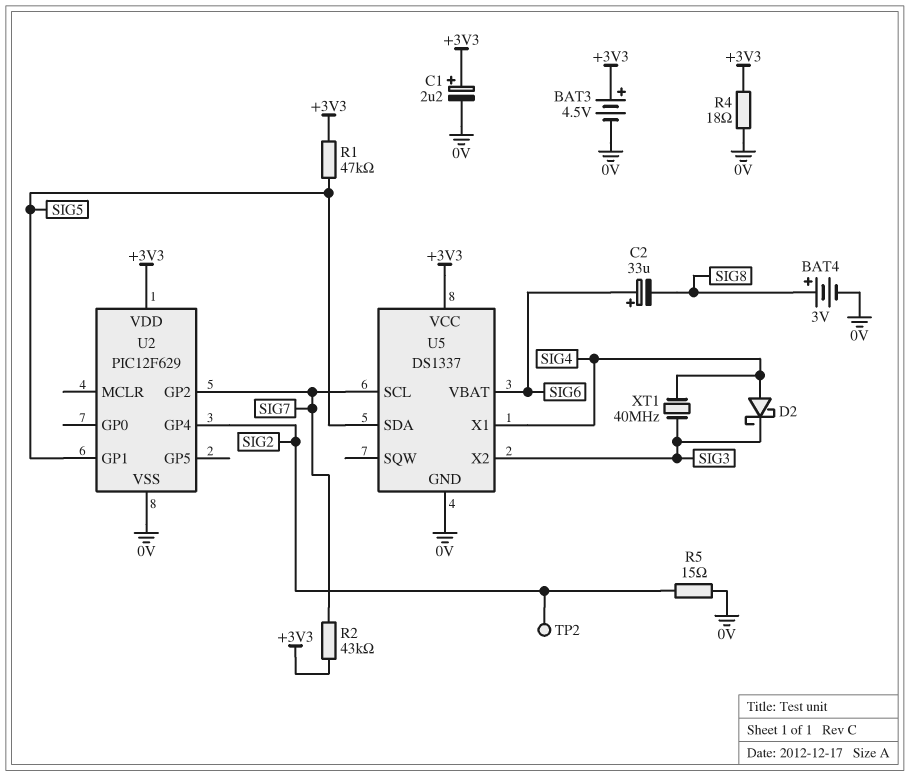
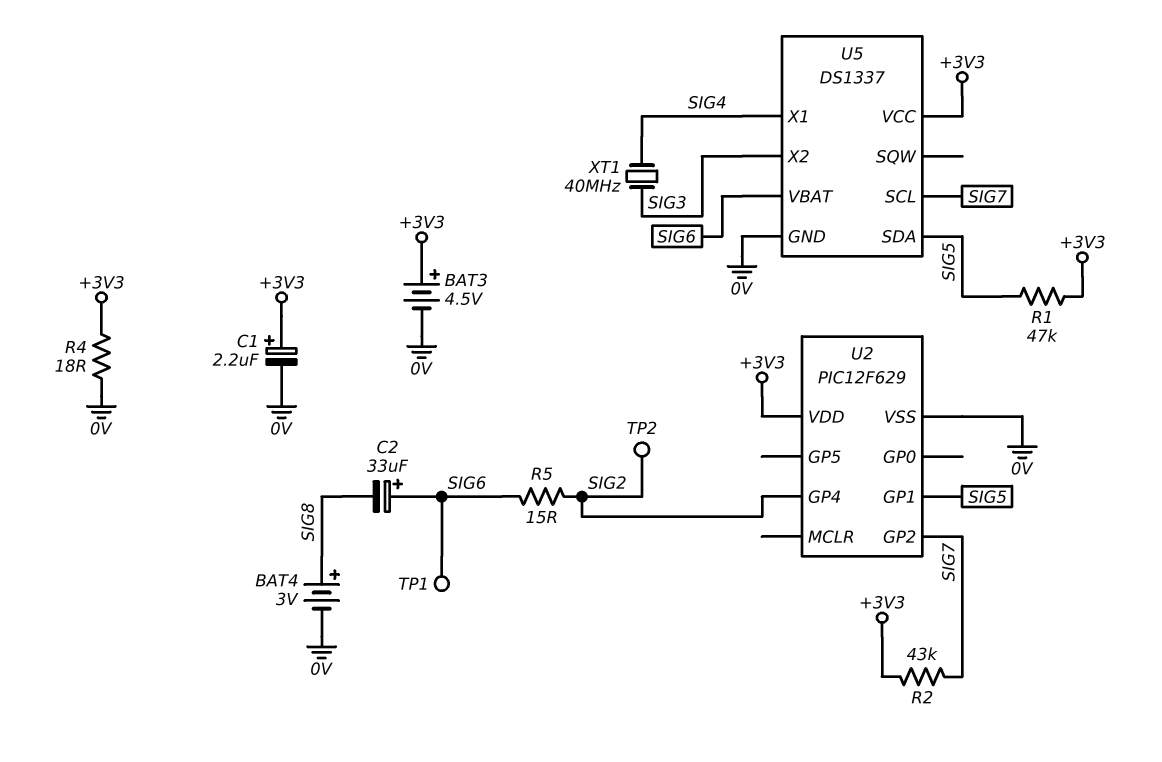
D2: schottky (A SIG4, K SIG3) -> none
R5: 15 (0V, SIG2) -> 15 (SIG2, SIG6)
TP1: none -> test point (SIG6)

